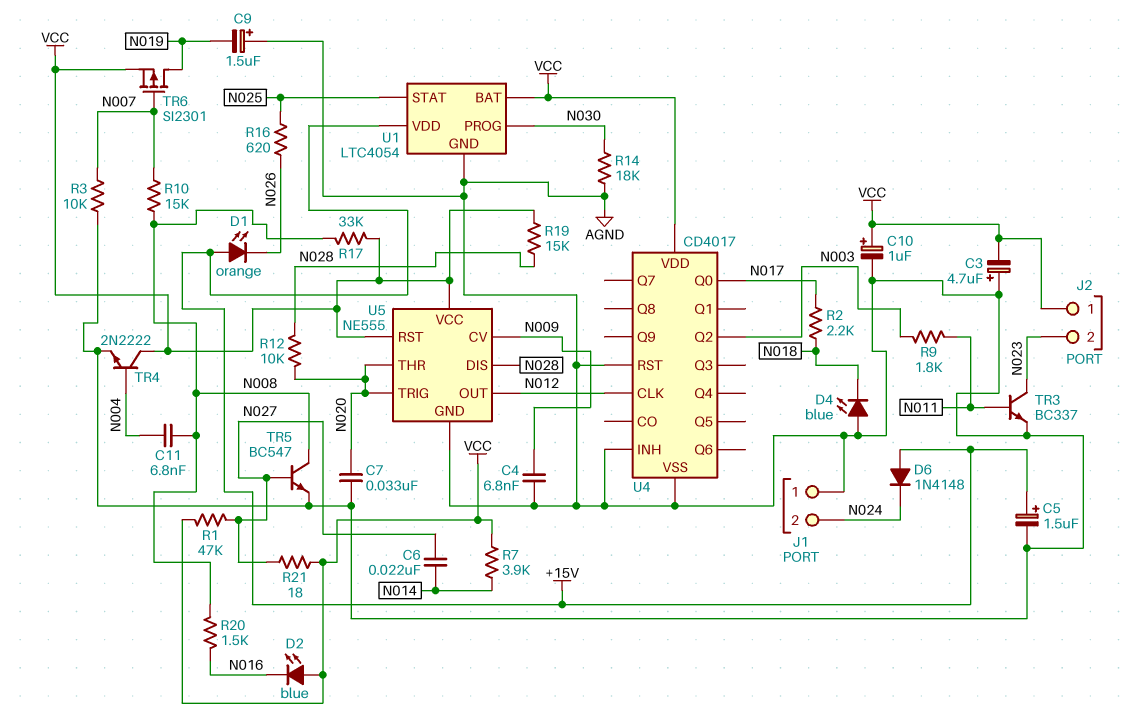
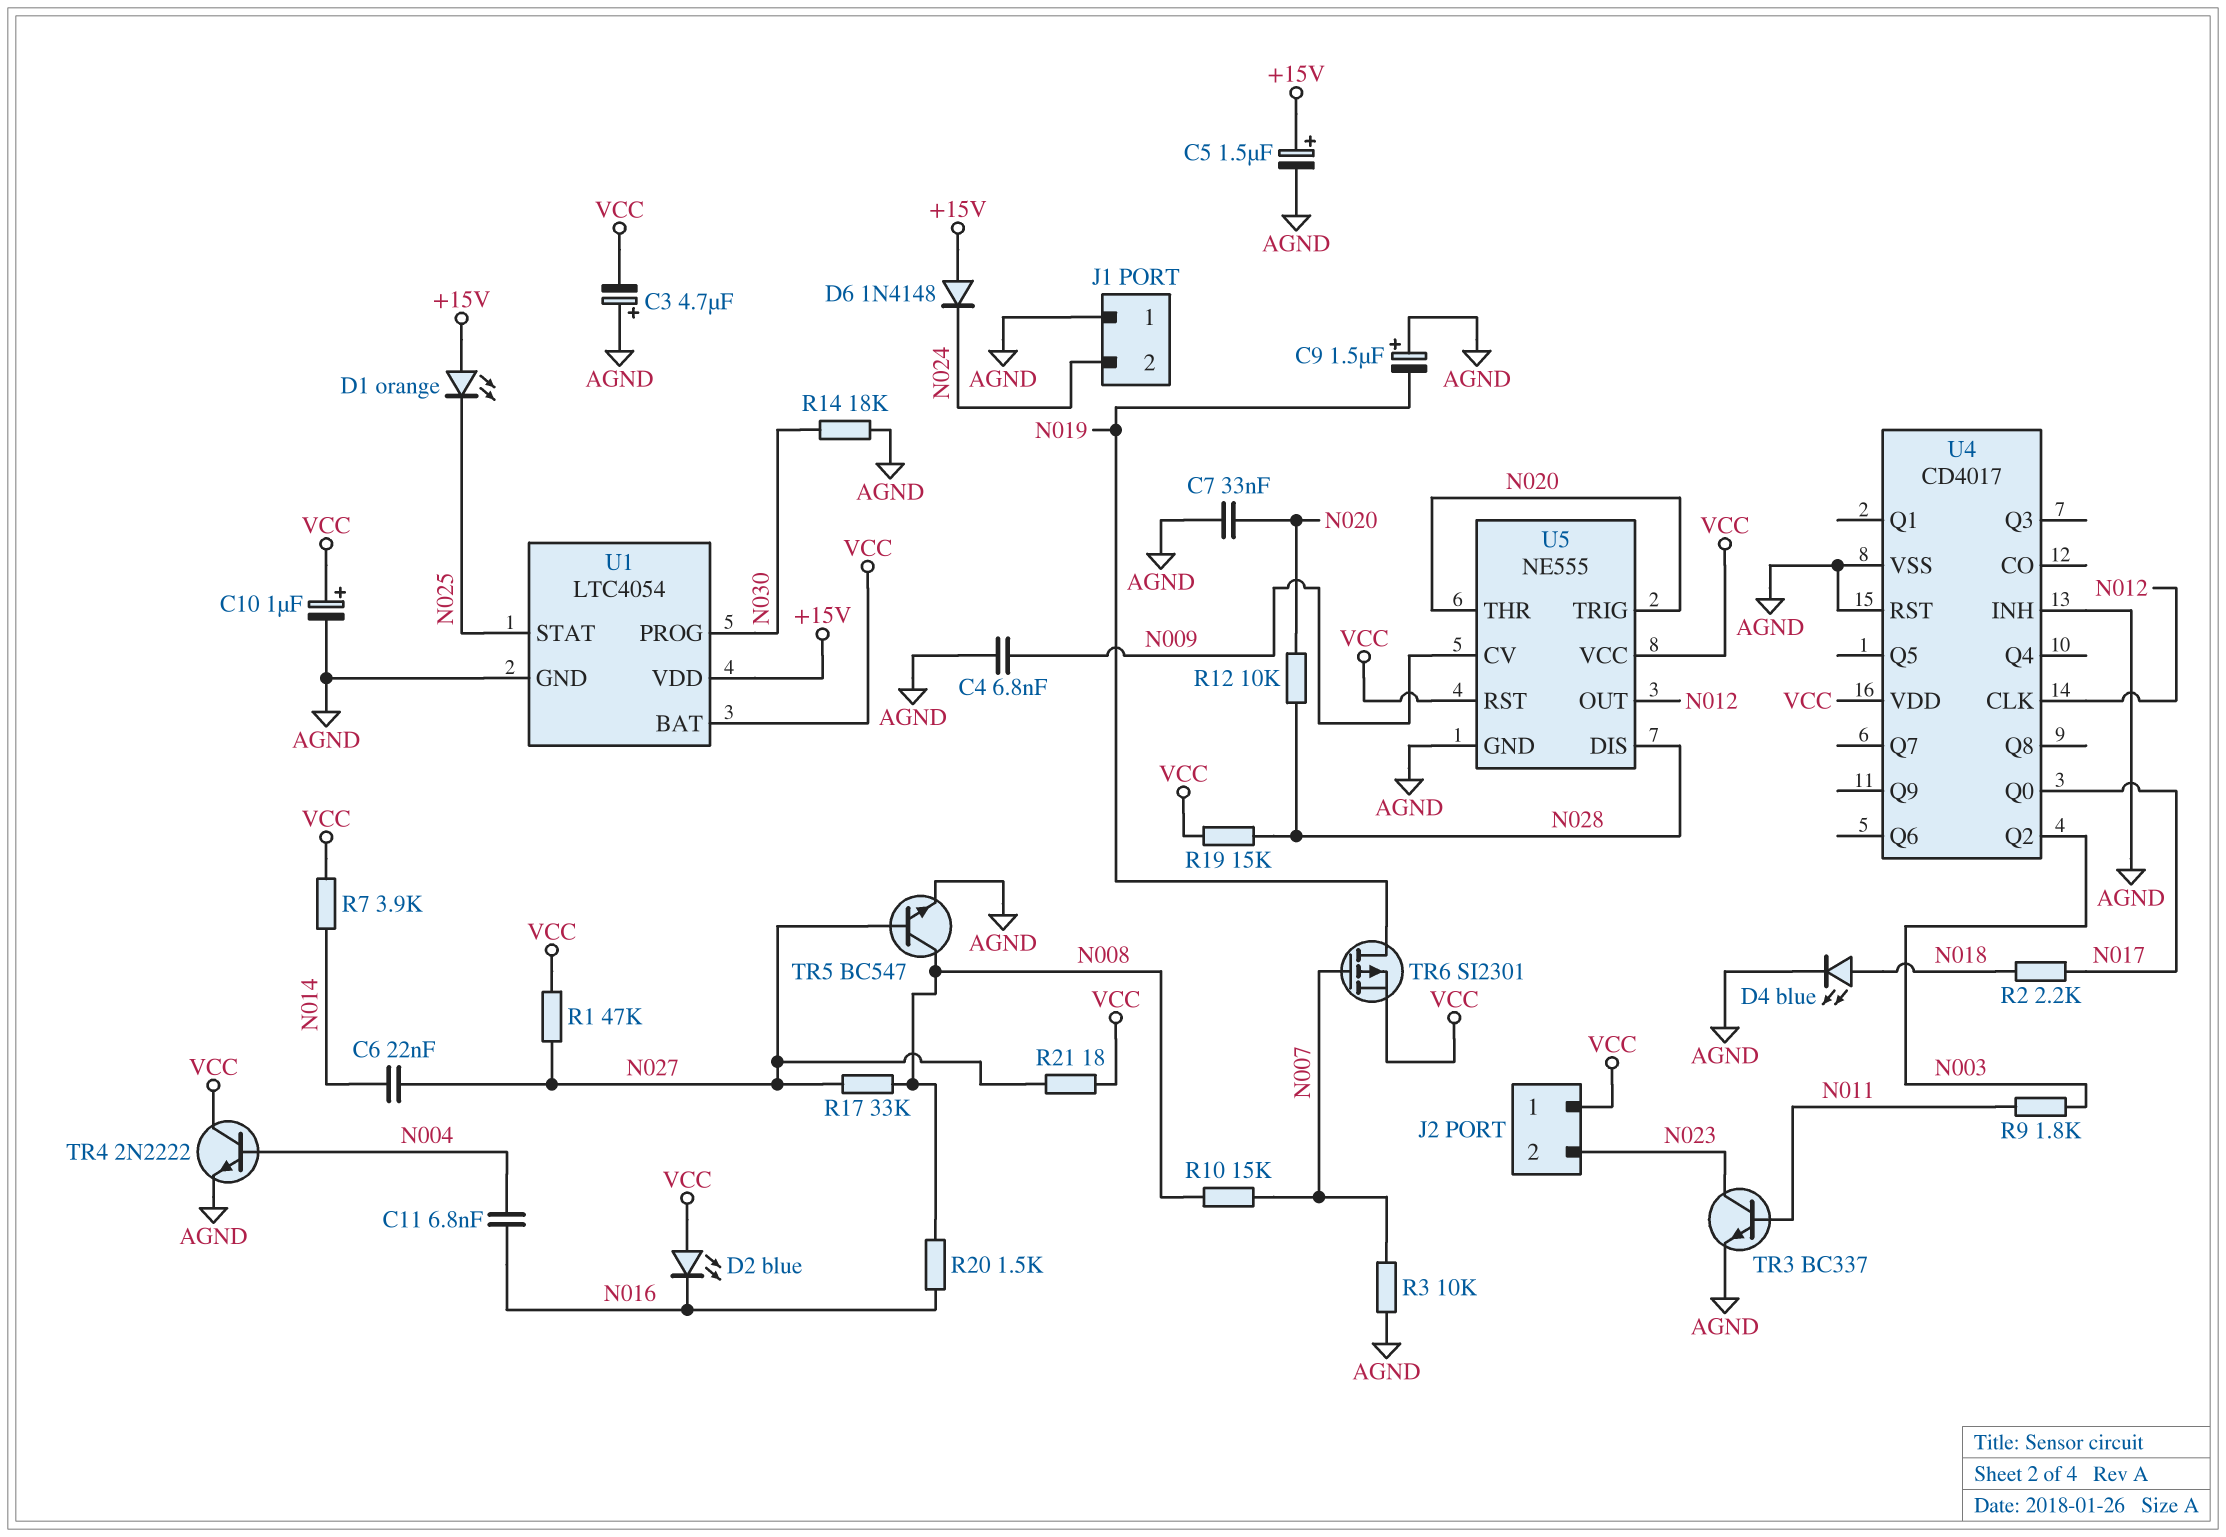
C11: 6.8nF (N004, N008) -> 6.8nF (N004, N016)
D1: LED orange (A +15V, K N026) -> LED orange (A +15V, K N025)
D4: LED blue (A AGND, K N018) -> LED blue (A N018, K AGND)
R16: 620 (N025, N026) -> none
R17: 33k (N008, VCC) -> 33k (N008, N027)

